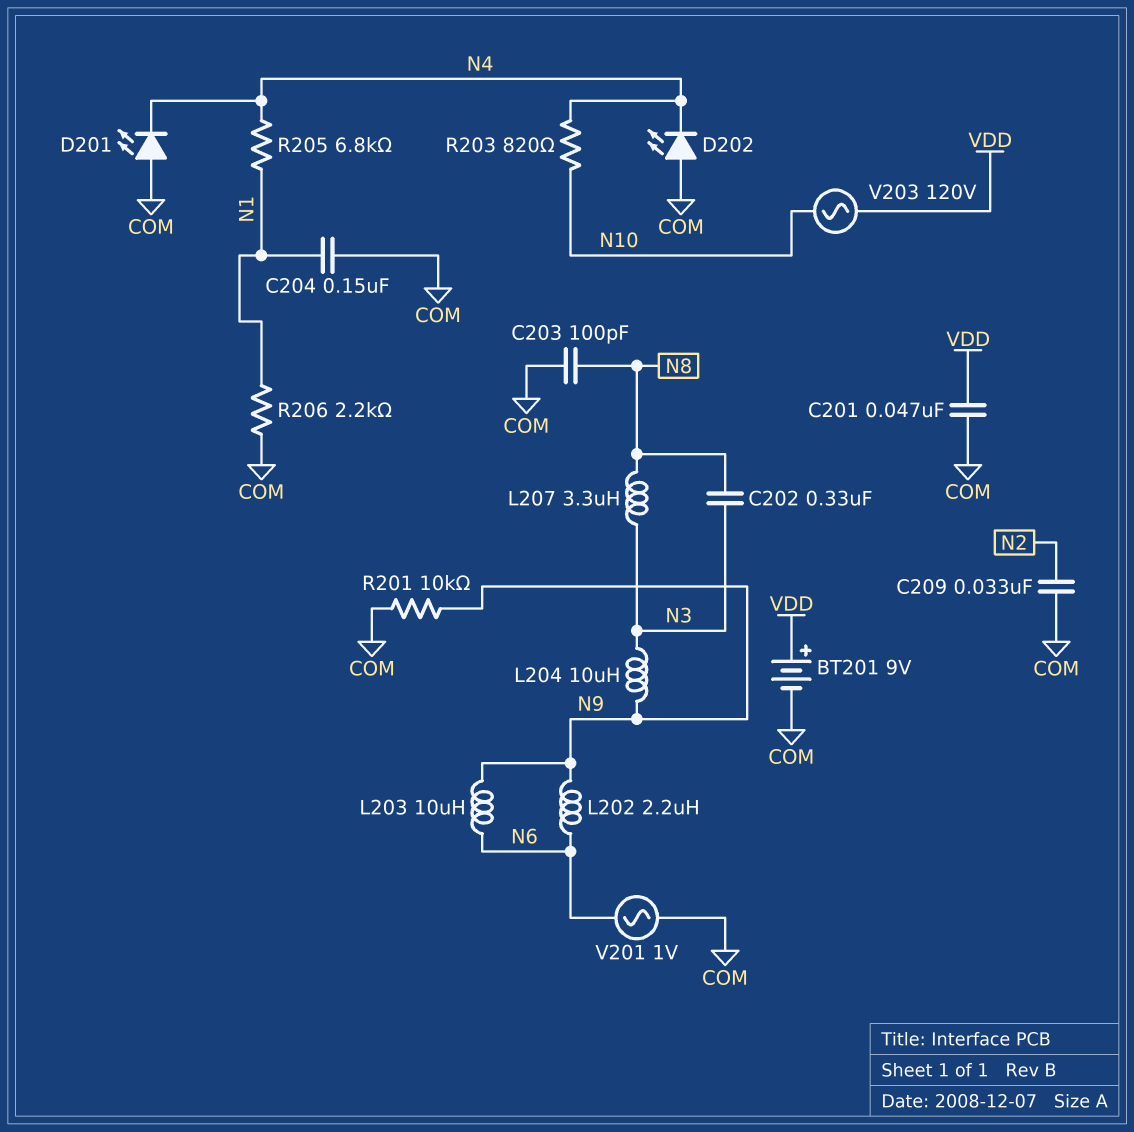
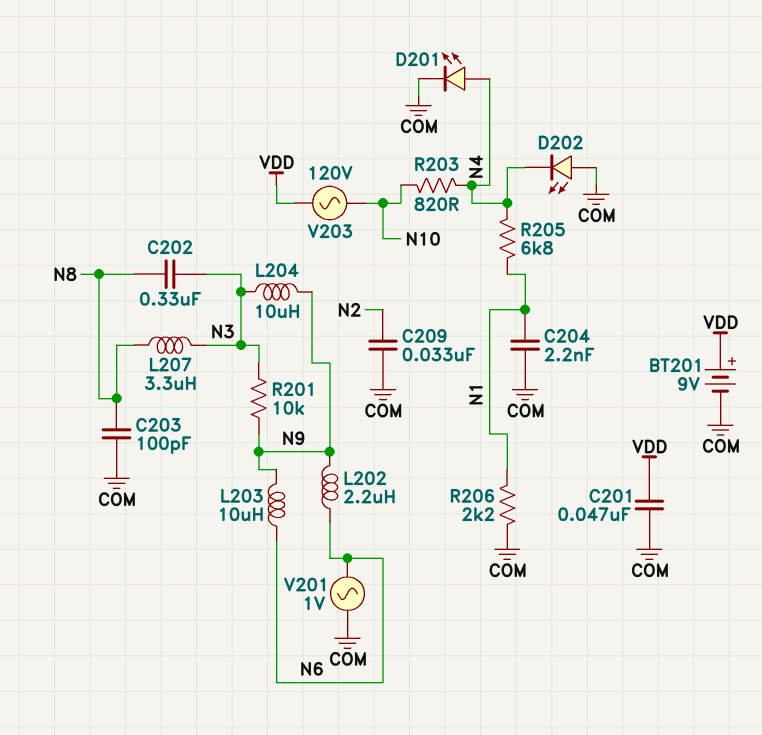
C204: 150nF (COM, N1) -> 2.2nF (COM, N1)
D201: LED (A COM, K N4) -> LED (A N4, K COM)
R201: 10k (COM, N9) -> 10k (N3, N9)

